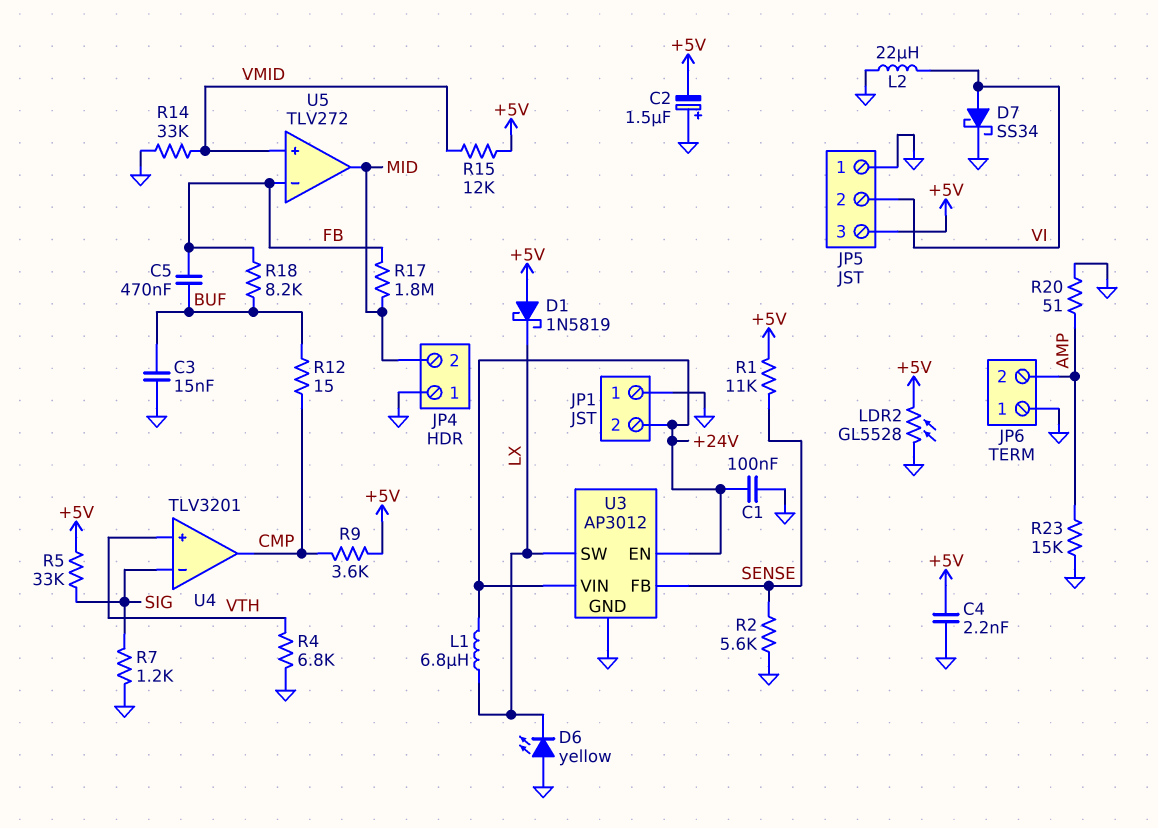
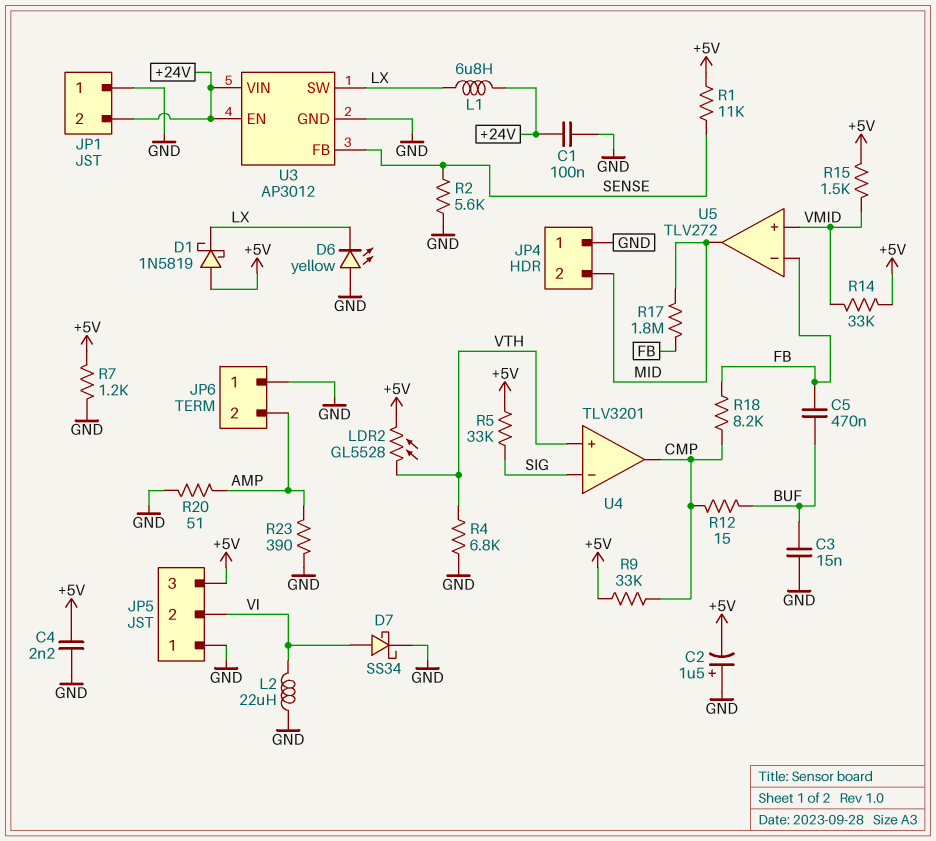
LDR2: GL5528 (+5V, GND) -> GL5528 (+5V, VTH)
R7: 1.2k (GND, SIG) -> 1.2k (+5V, GND)
R9: 3.6k (+5V, CMP) -> 33k (+5V, CMP)
R14: 33k (GND, VMID) -> 33k (+5V, VMID)
R15: 12k (+5V, VMID) -> 1.5k (+5V, VMID)
R18: 8.2k (BUF, FB) -> 8.2k (CMP, FB)
R23: 15k (AMP, GND) -> 390 (AMP, GND)

